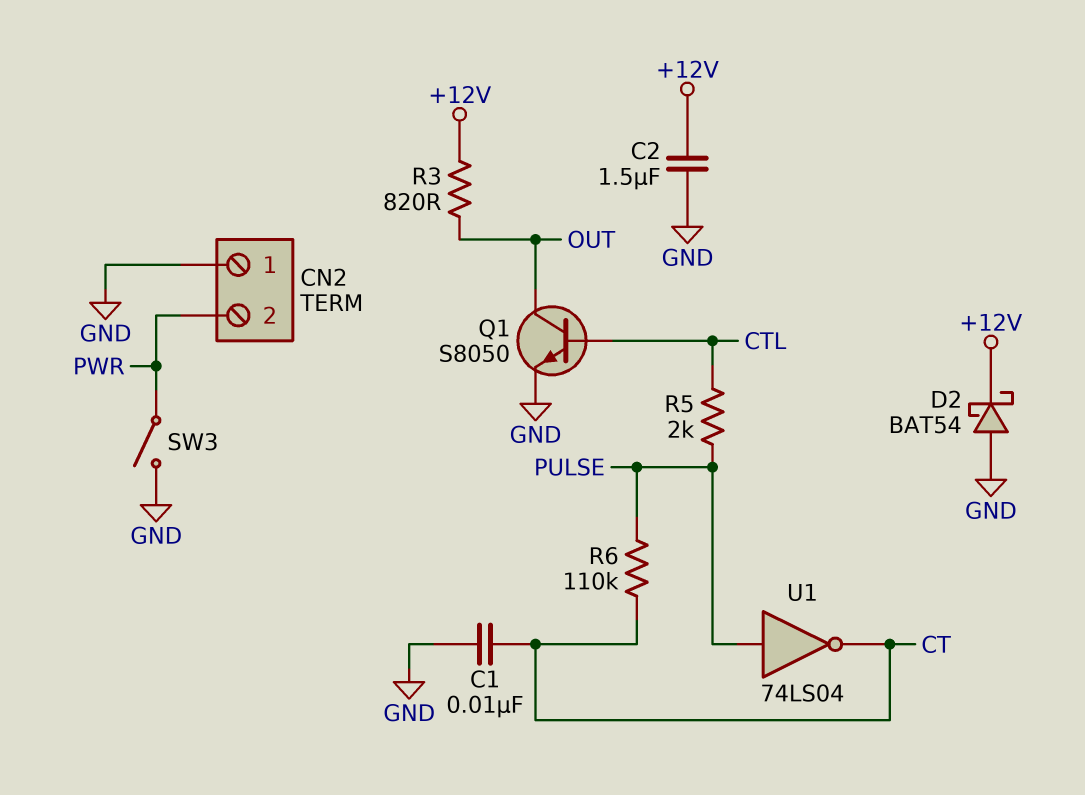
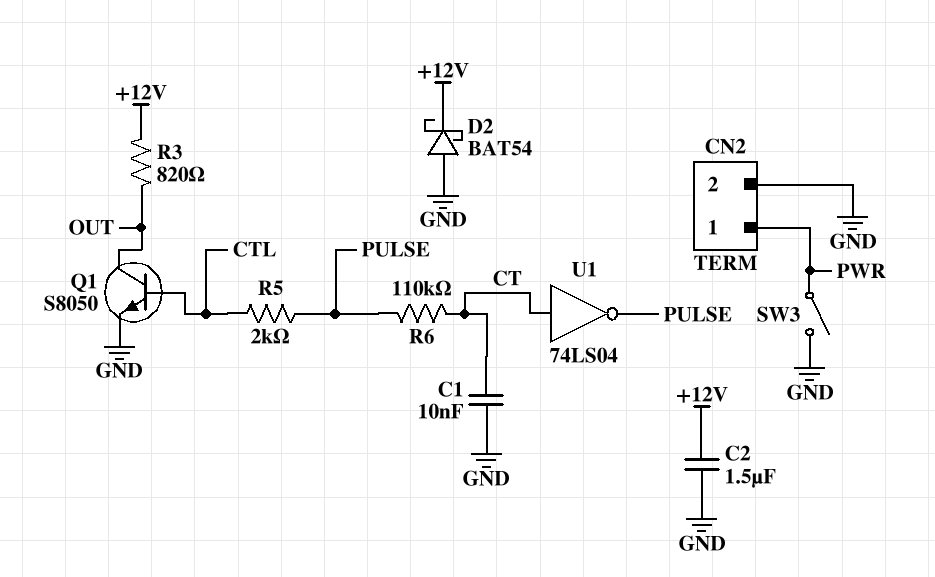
CN2 pin 1: GND -> PWR
CN2 pin 2: PWR -> GND
U1: NOT 74LS04 (in PULSE, out CT) -> NOT 74LS04 (in CT, out PULSE)

